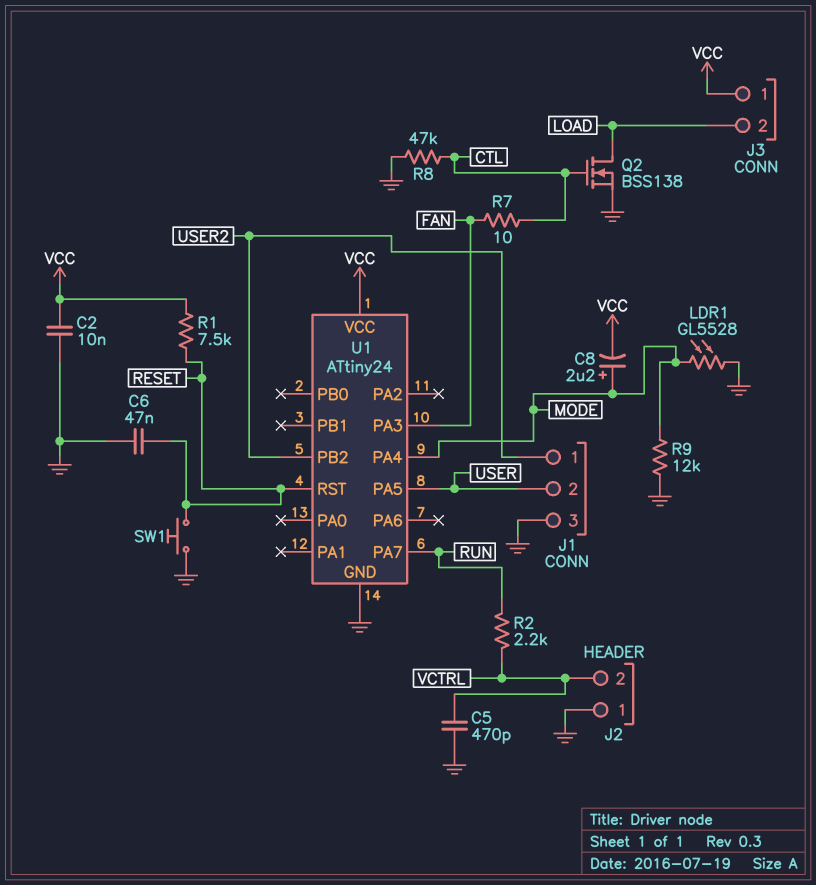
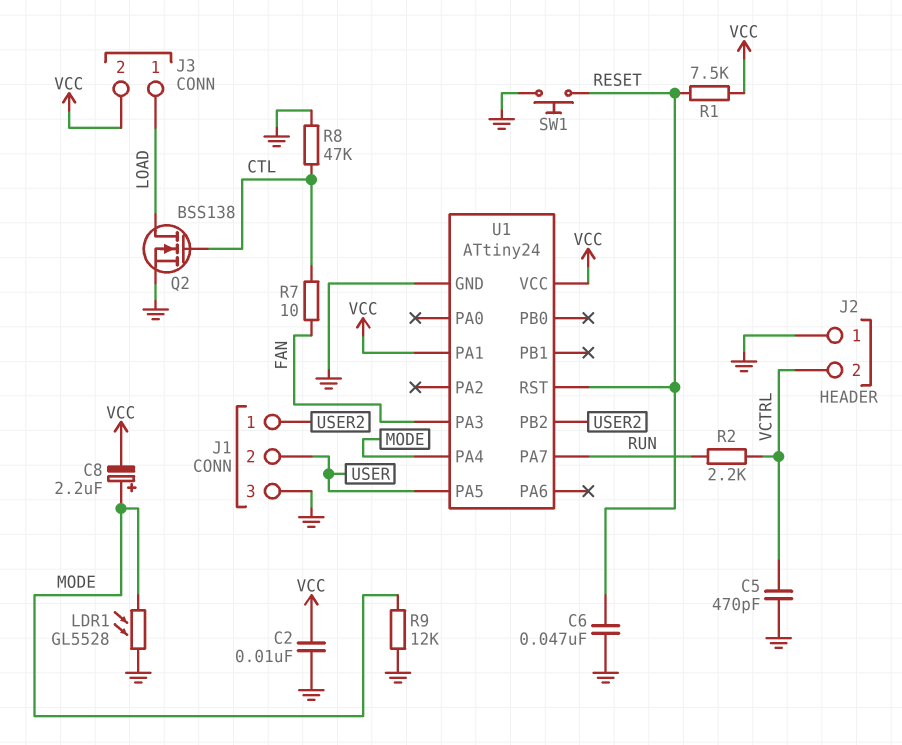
J3 pin 1: VCC -> LOAD
J3 pin 2: LOAD -> VCC
U1 pin PA1: none -> VCC

